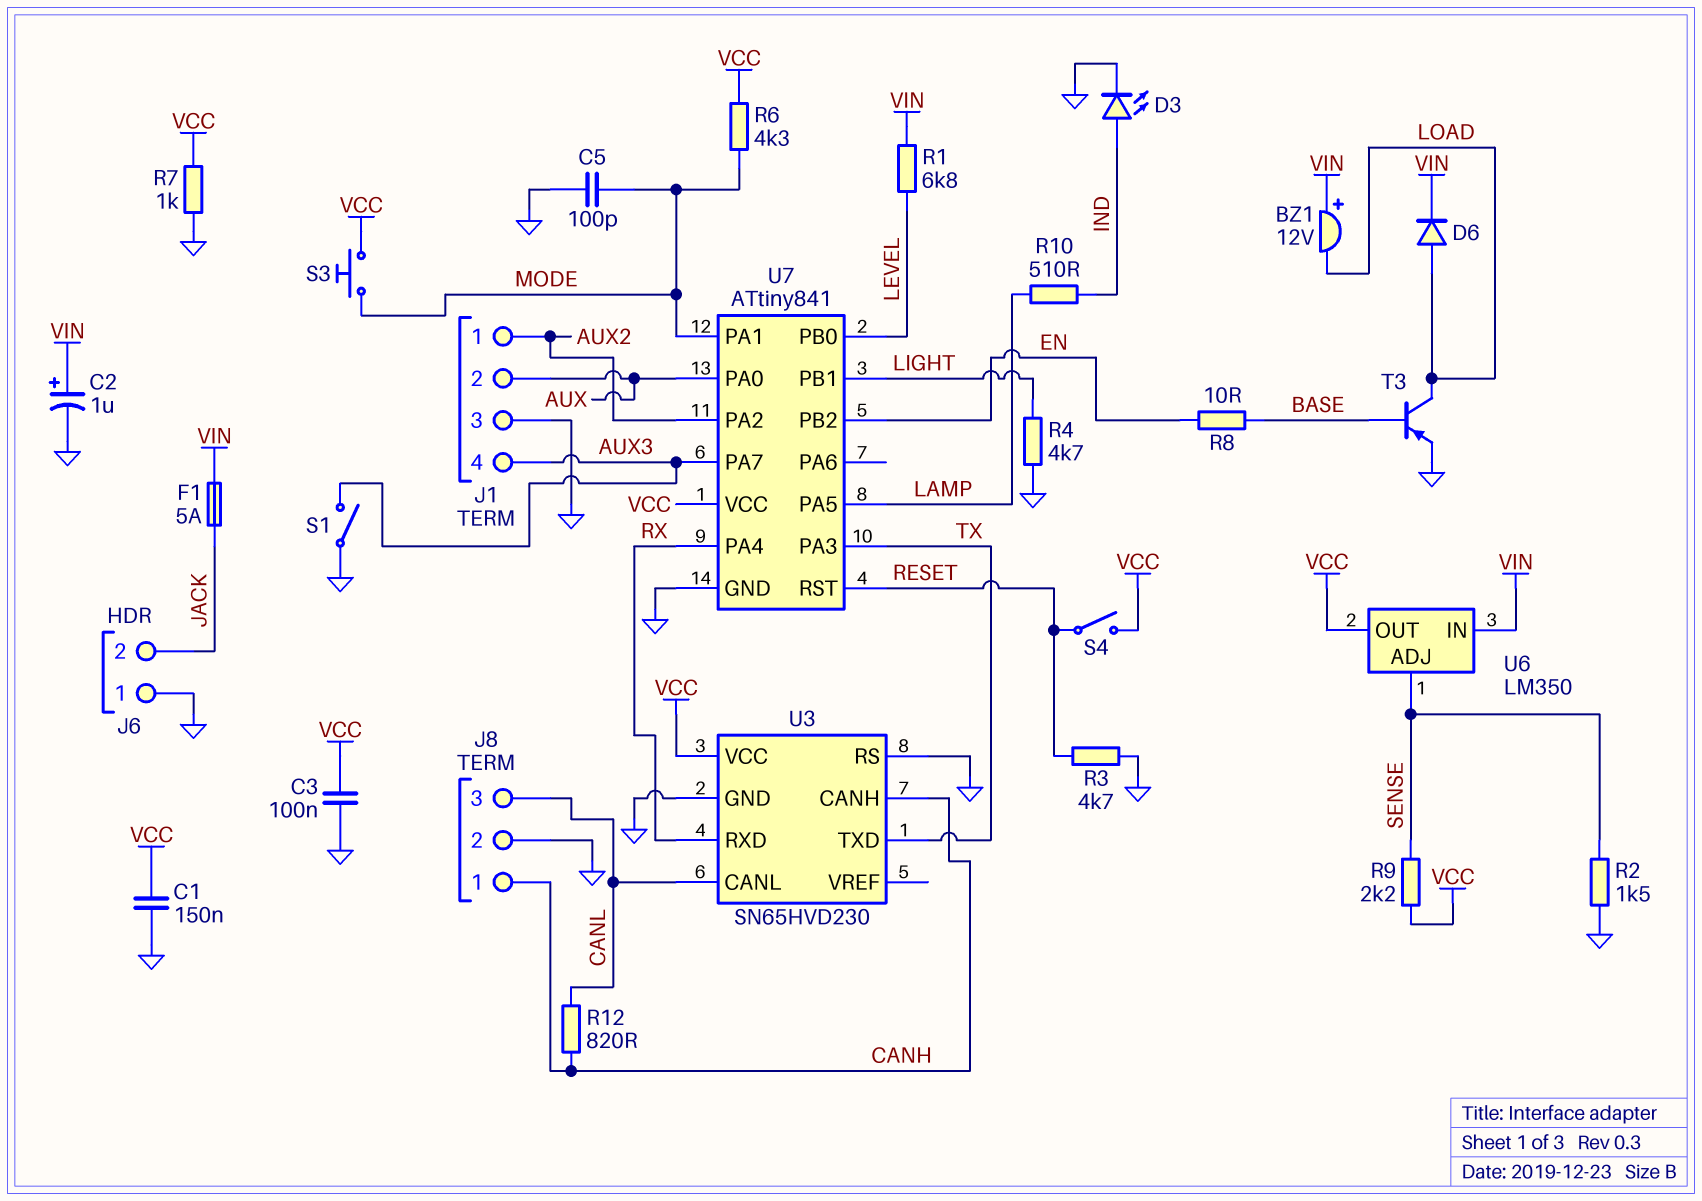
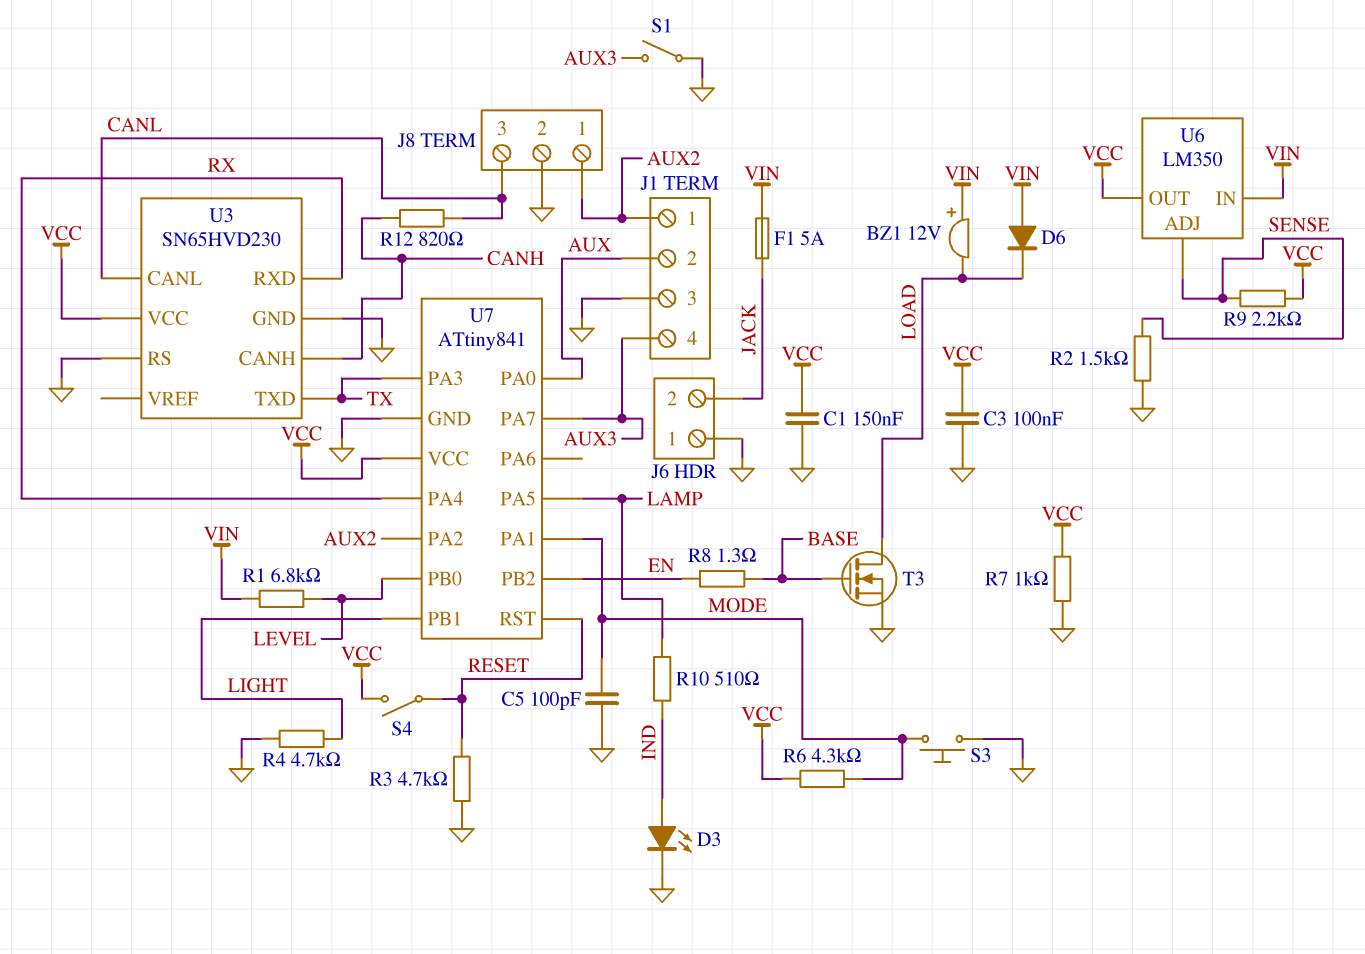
C2: 1uF (plus VIN, minus GND) -> none
D6: diode (A LOAD, K VIN) -> diode (A VIN, K LOAD)
J8 pin 1: CANH -> AUX2
R8: 10 (BASE, EN) -> 1.3 (BASE, EN)
S3: button (MODE, VCC) -> button (GND, MODE)
T3: PNP (B BASE, C LOAD, E GND) -> NMOS (G BASE, D LOAD, S GND)

